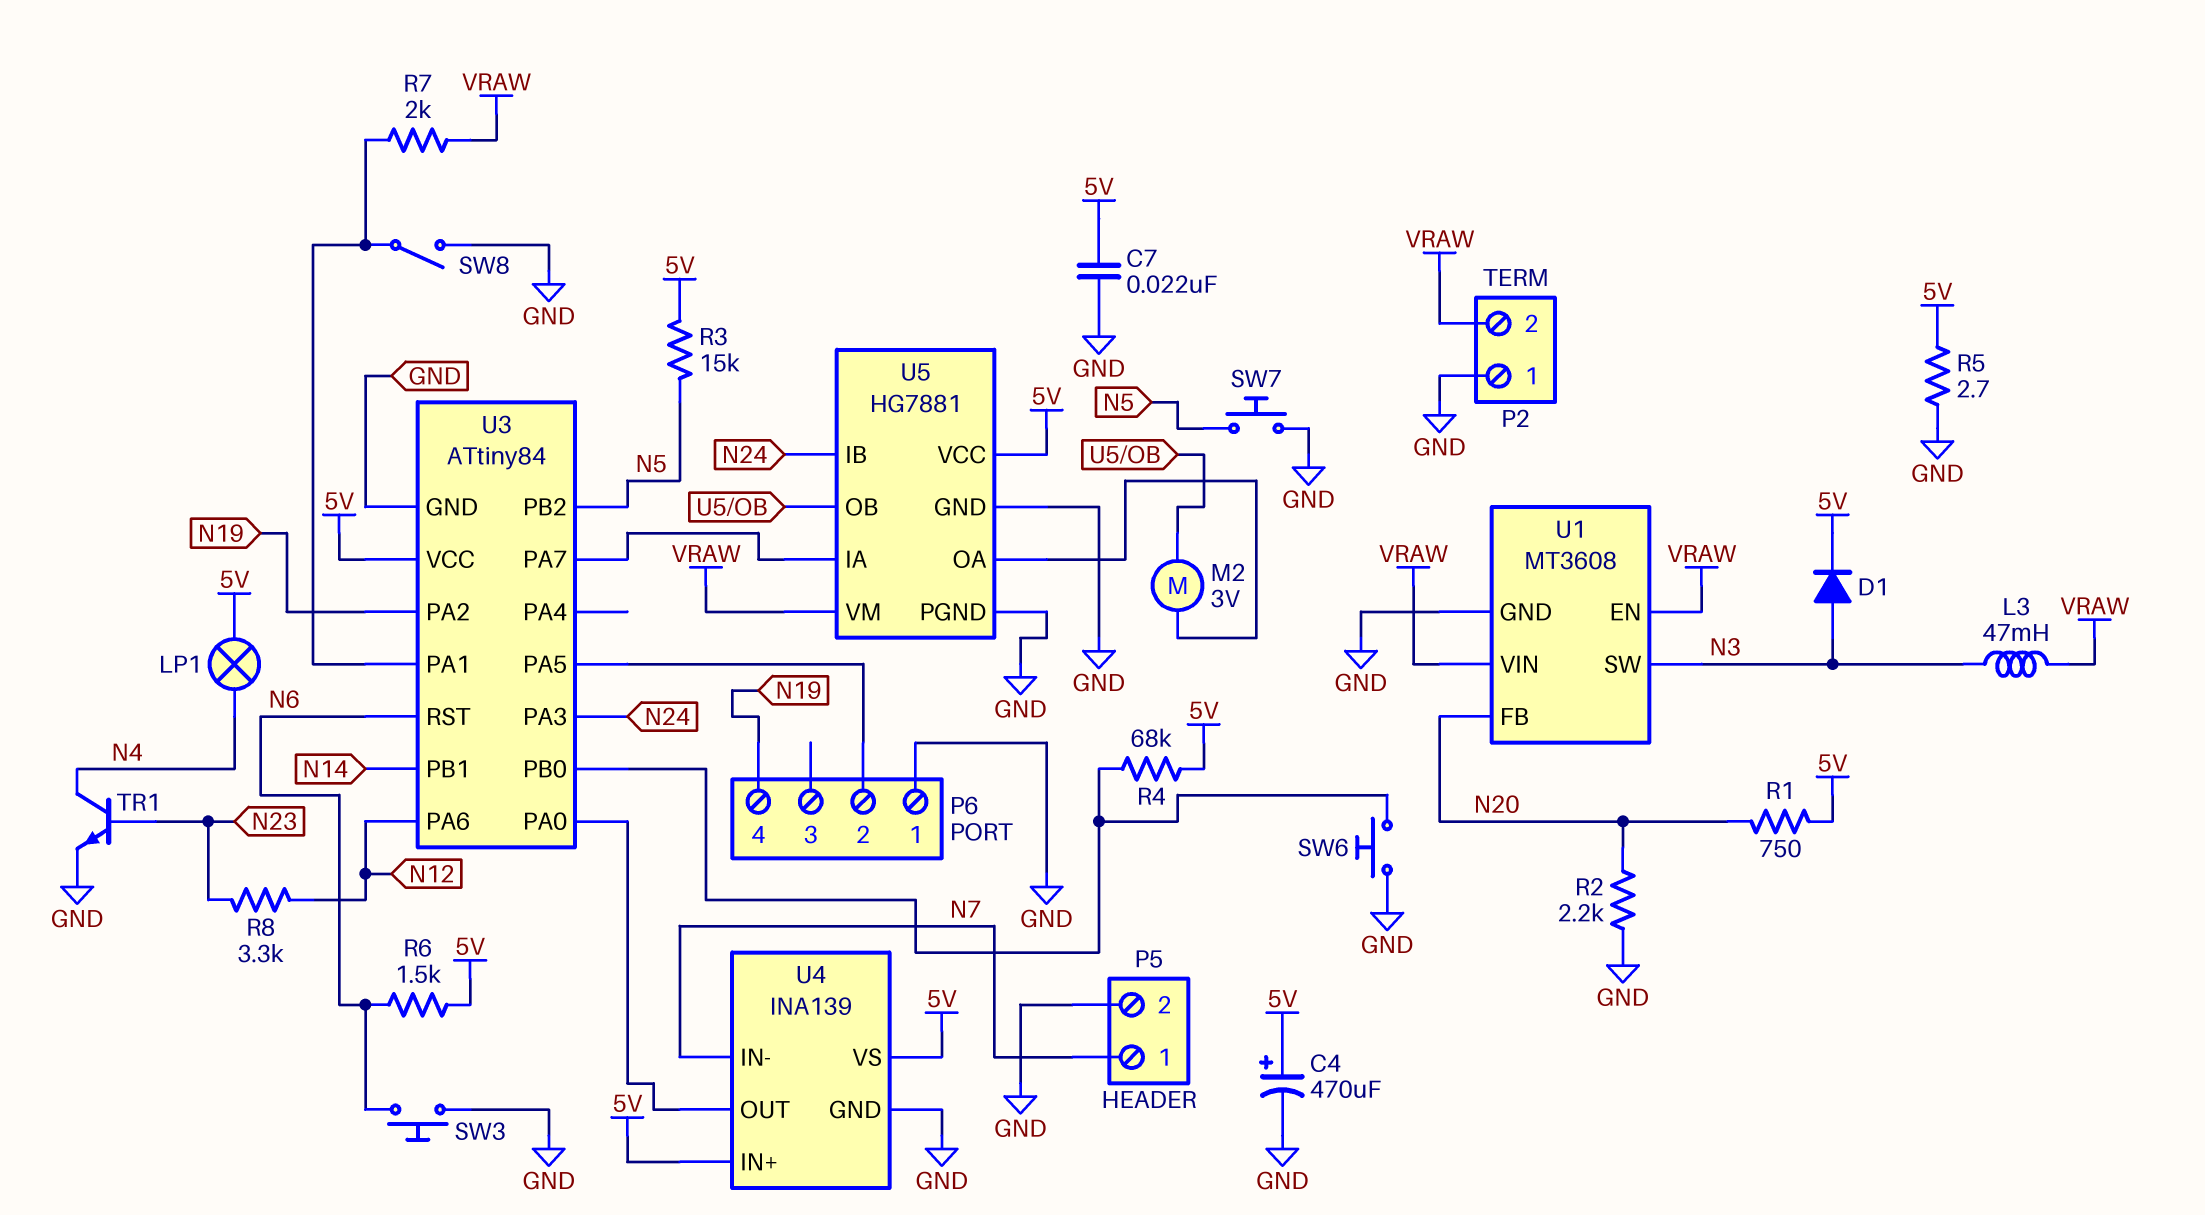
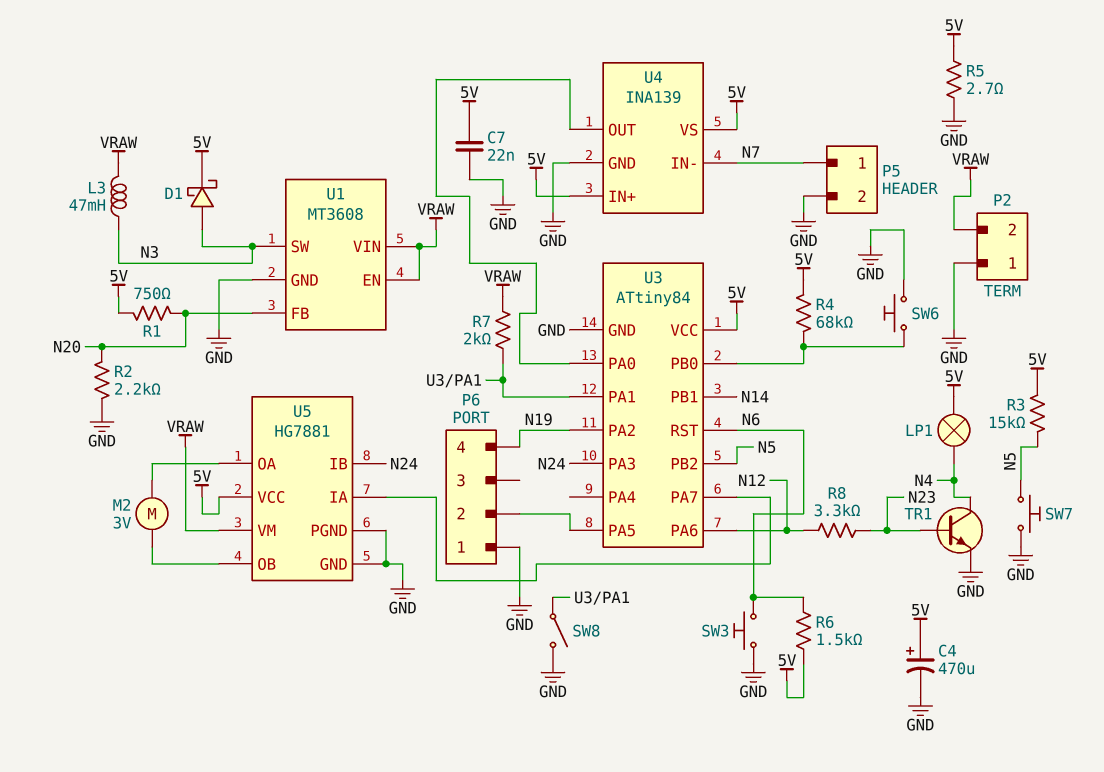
D1: diode (A N3, K 5V) -> schottky (A N3, K 5V)

